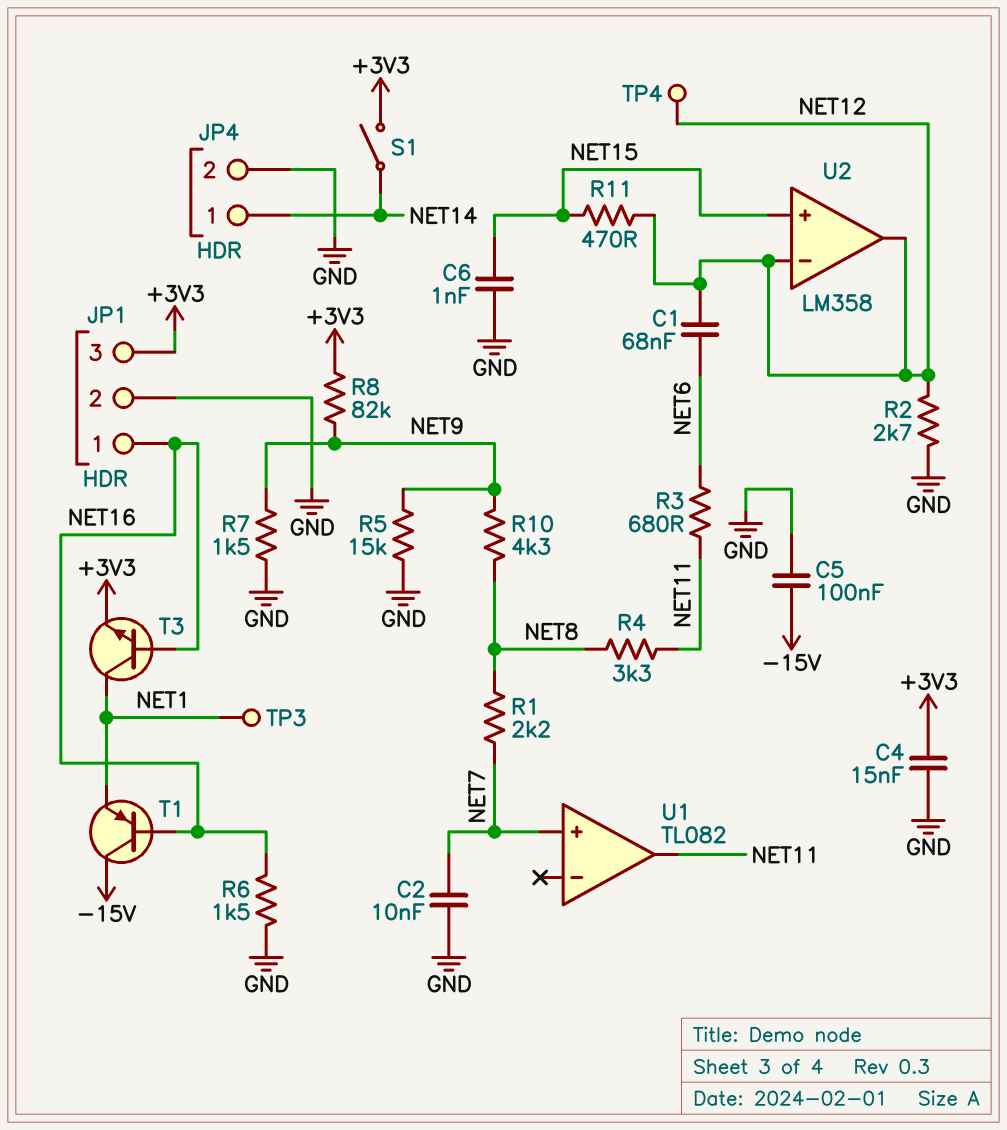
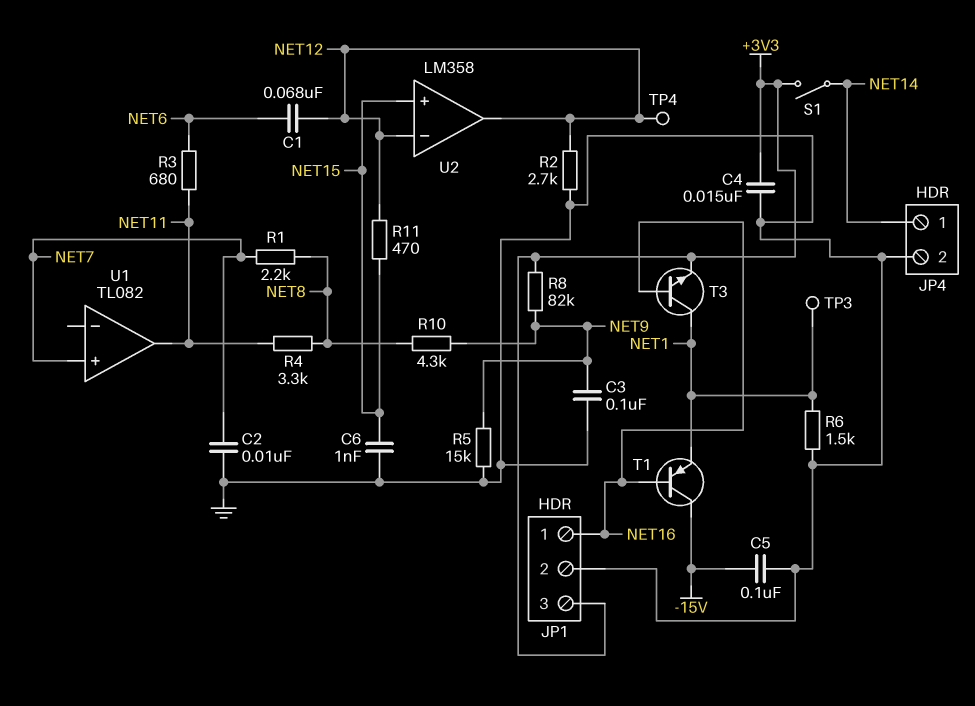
C3: none -> 100nF (GND, NET9)
R6: 1.5k (GND, NET16) -> 1.5k (GND, NET1)
R7: 1.5k (GND, NET9) -> none

